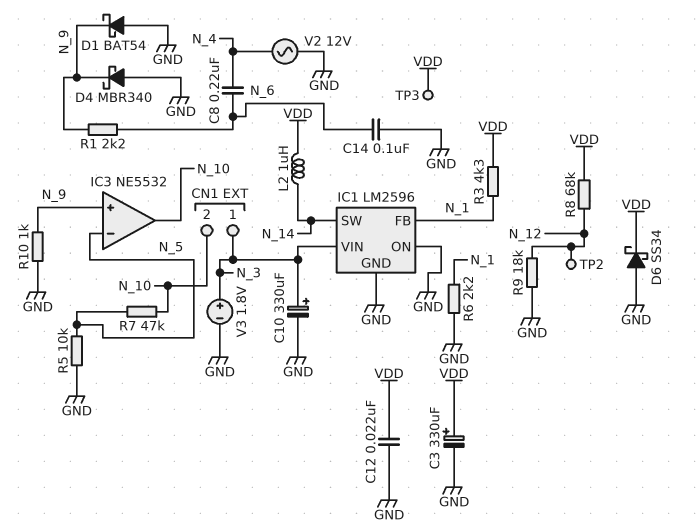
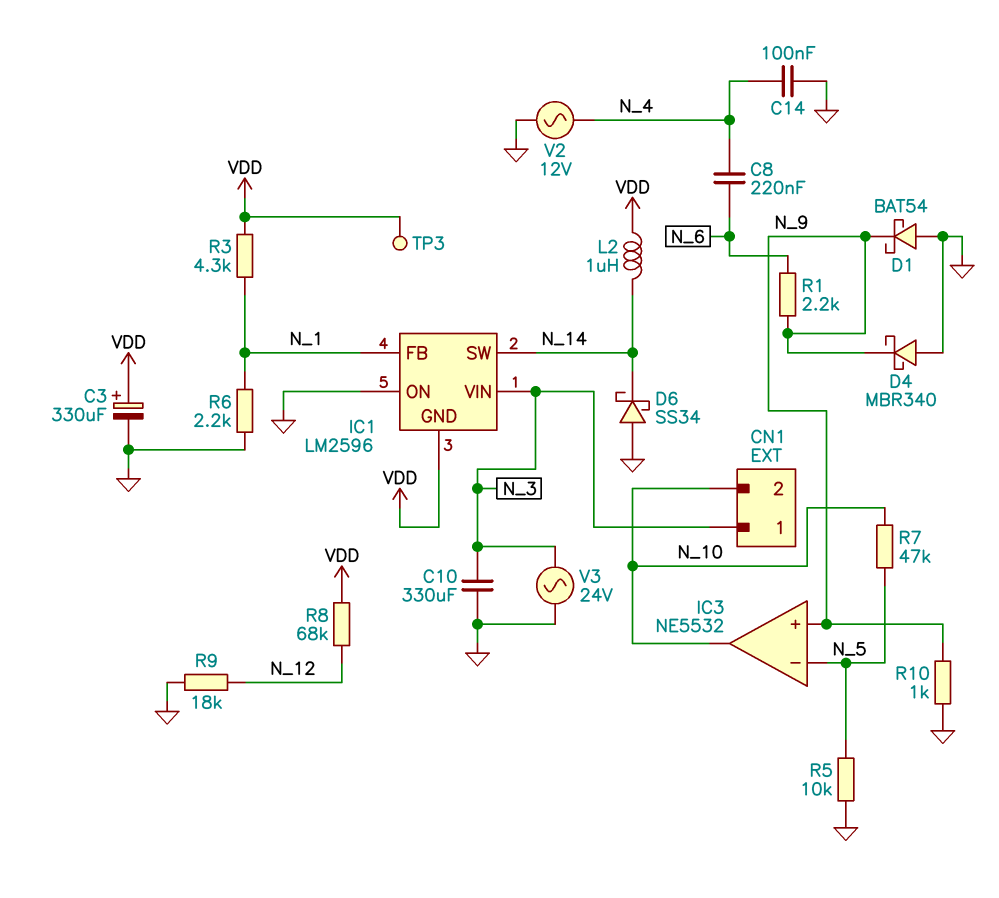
C10: 330uF (plus N_3, minus GND) -> 330uF (GND, N_3)
C12: 22nF (GND, VDD) -> none
C14: 100nF (GND, N_6) -> 100nF (GND, N_4)
D6: schottky SS34 (A GND, K VDD) -> schottky SS34 (A GND, K N_14)
IC1 pin GND: GND -> VDD
TP2: test point (N_12) -> none
V3: 1.8V (plus N_3, minus GND) -> AC 24V (GND, N_3)

